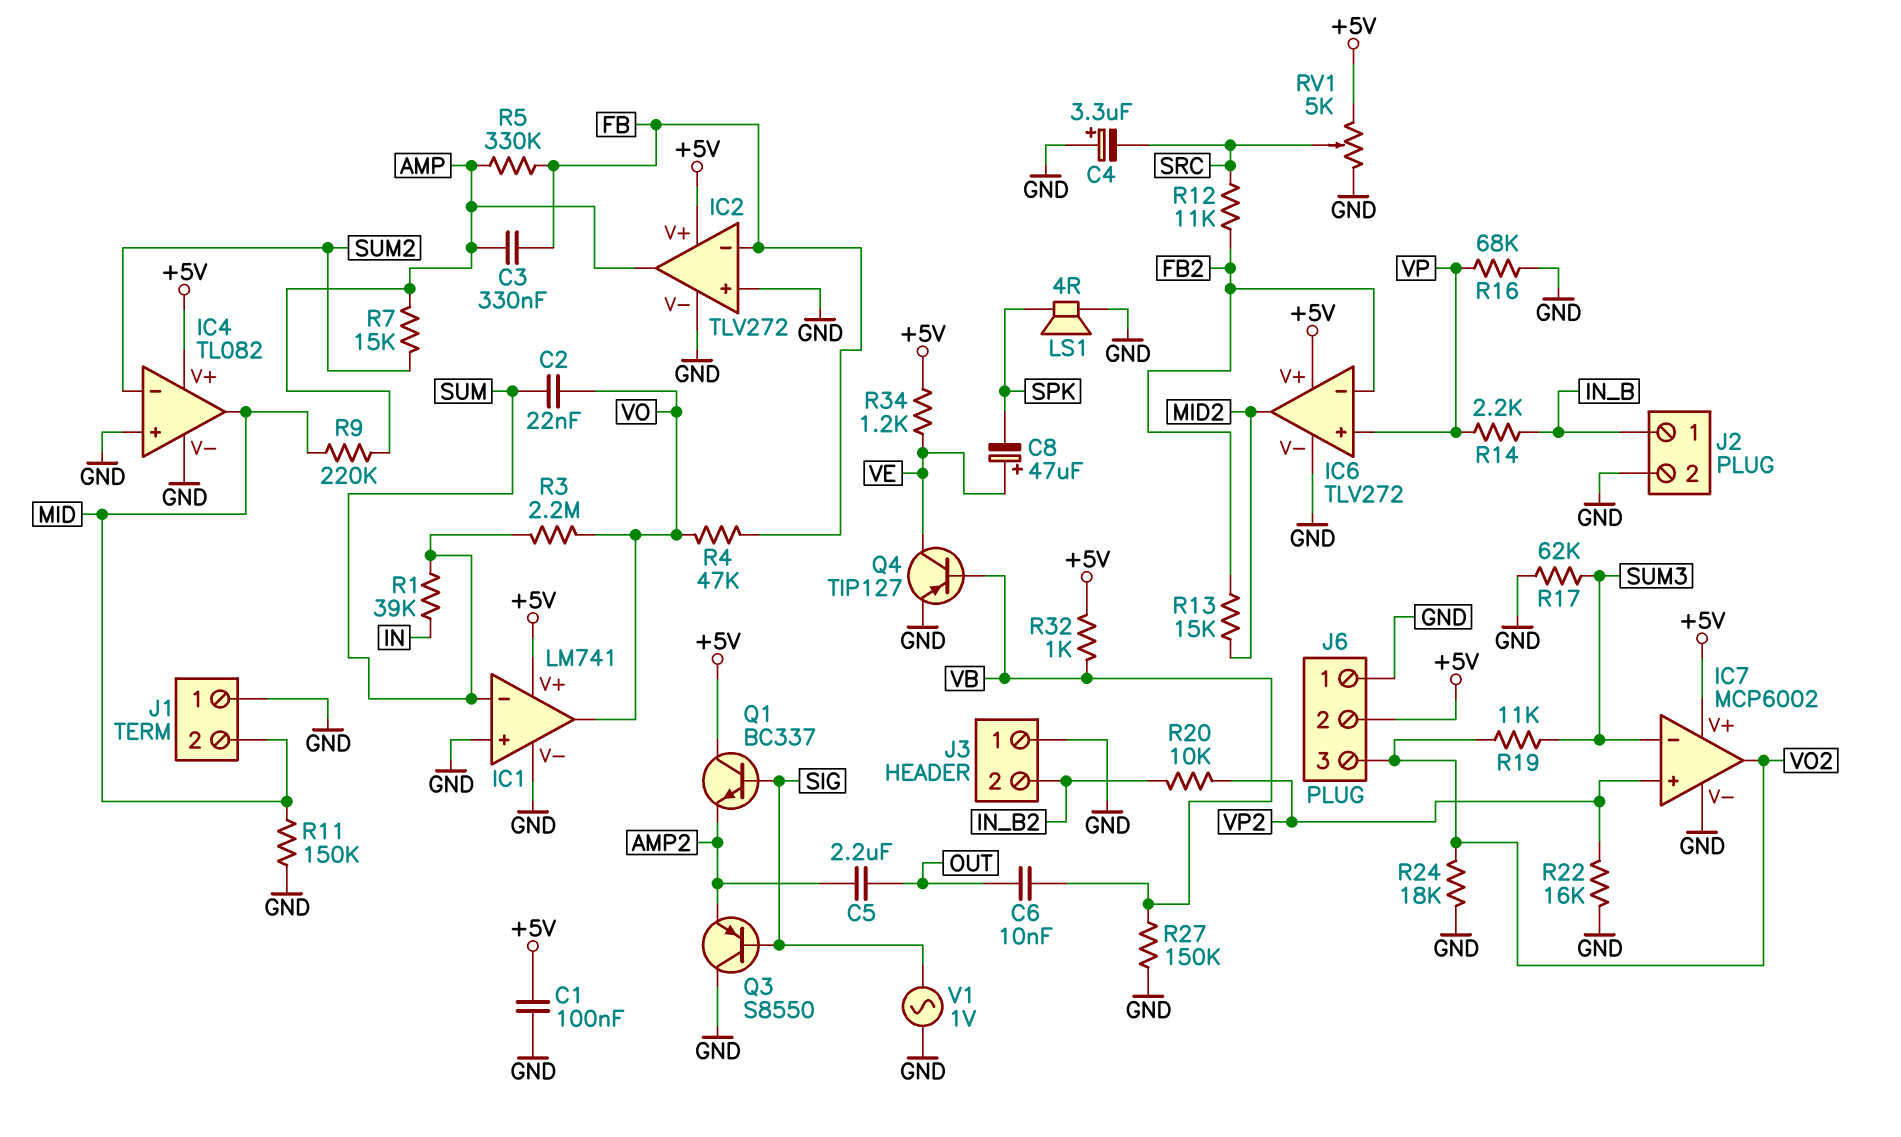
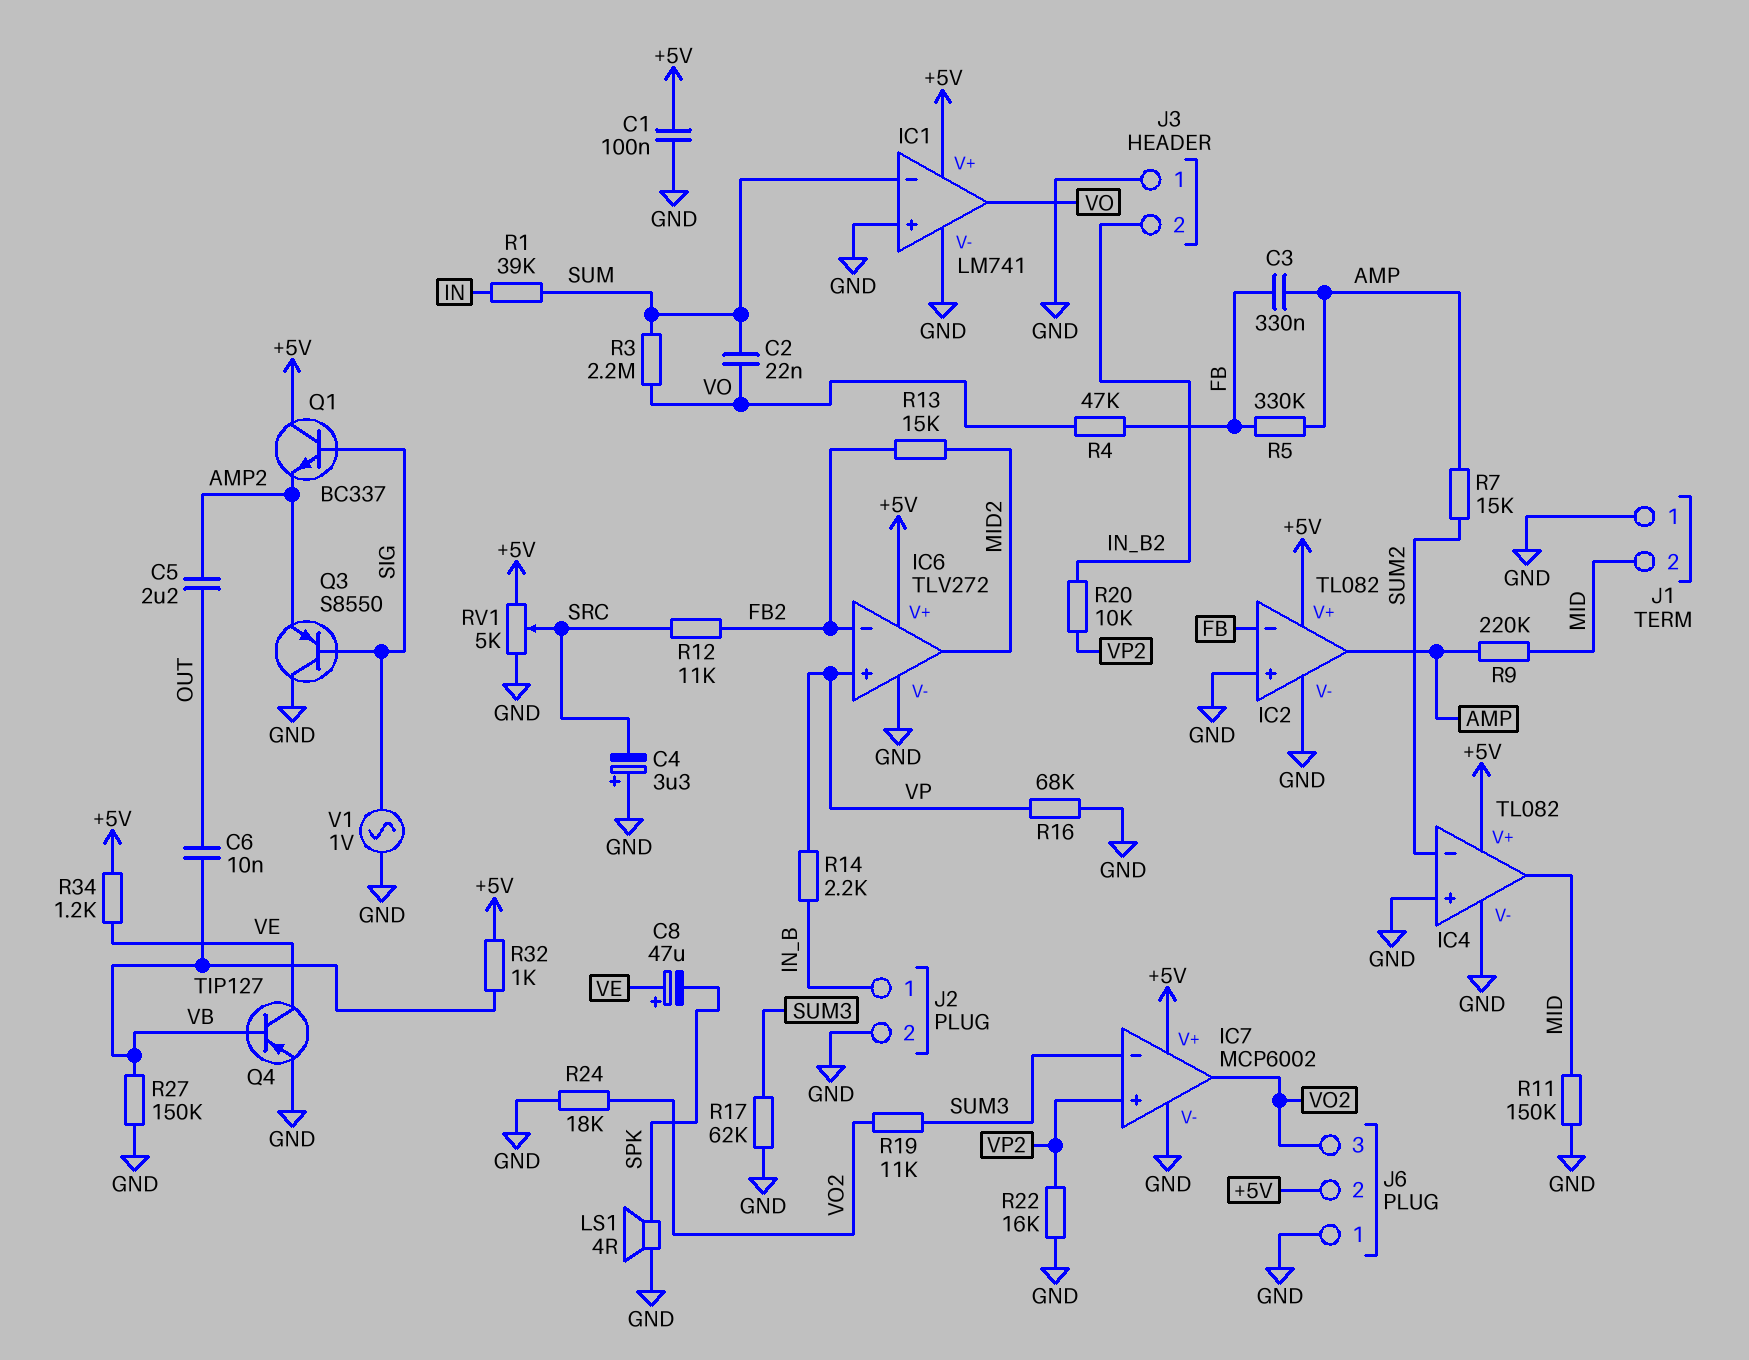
IC2: TLV272 -> TL082

